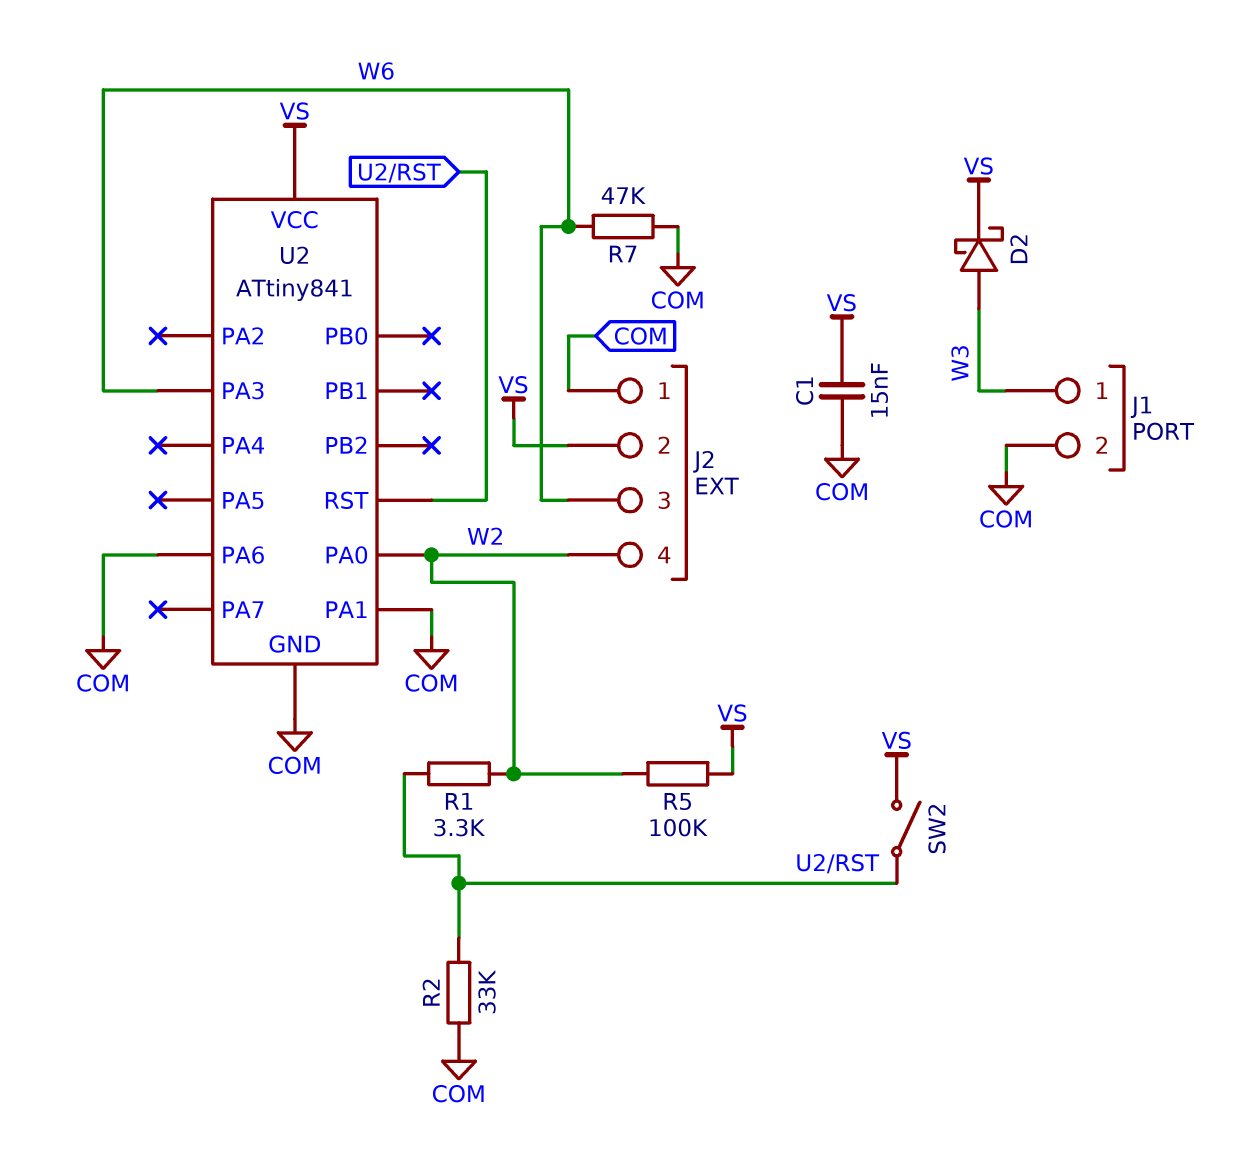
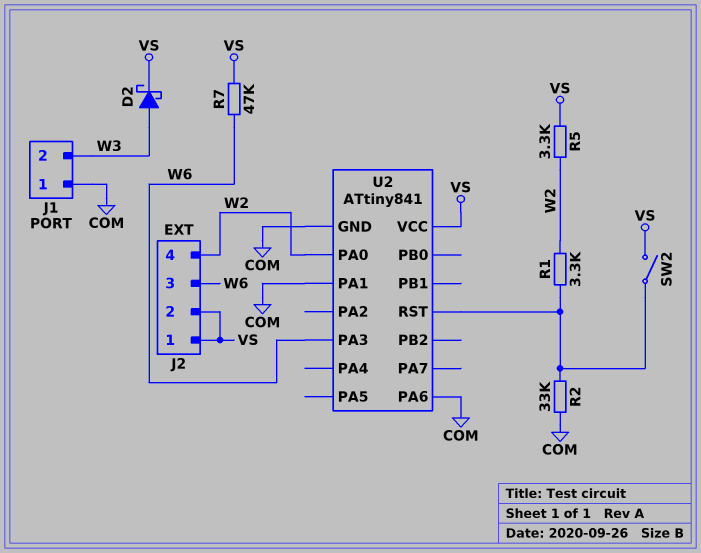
C1: 15nF (COM, VS) -> none
J1 pin 1: W3 -> COM
J1 pin 2: COM -> W3
J2 pin 1: COM -> VS
R5: 100k (VS, W2) -> 3.3k (VS, W2)
R7: 47k (COM, W6) -> 47k (VS, W6)

